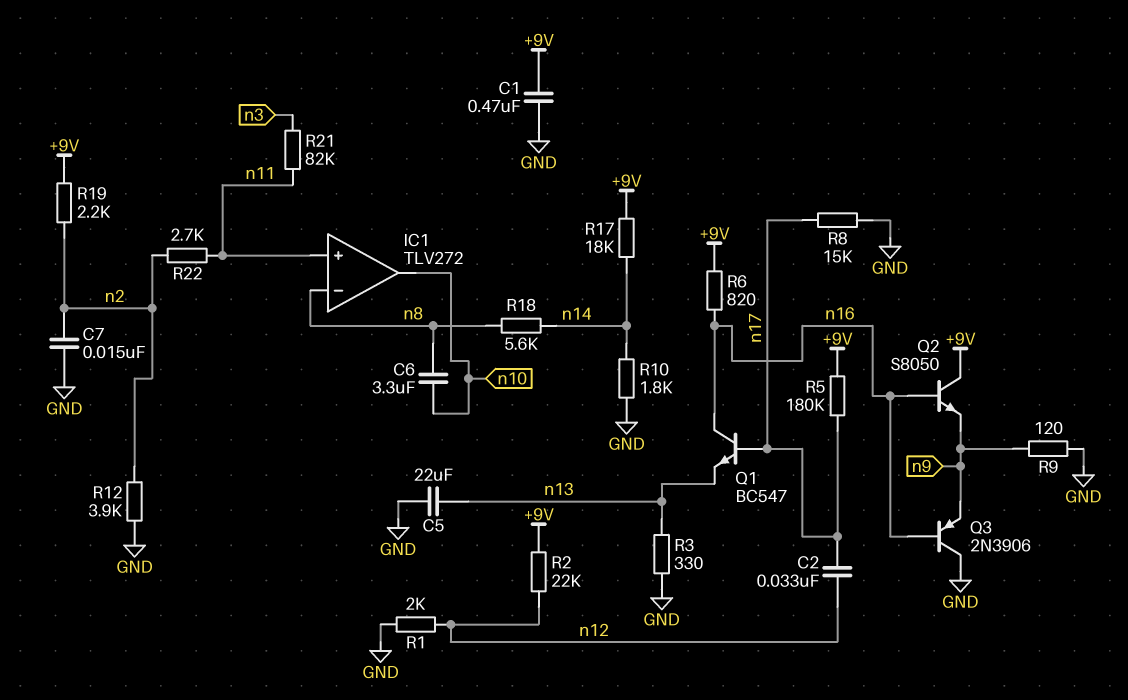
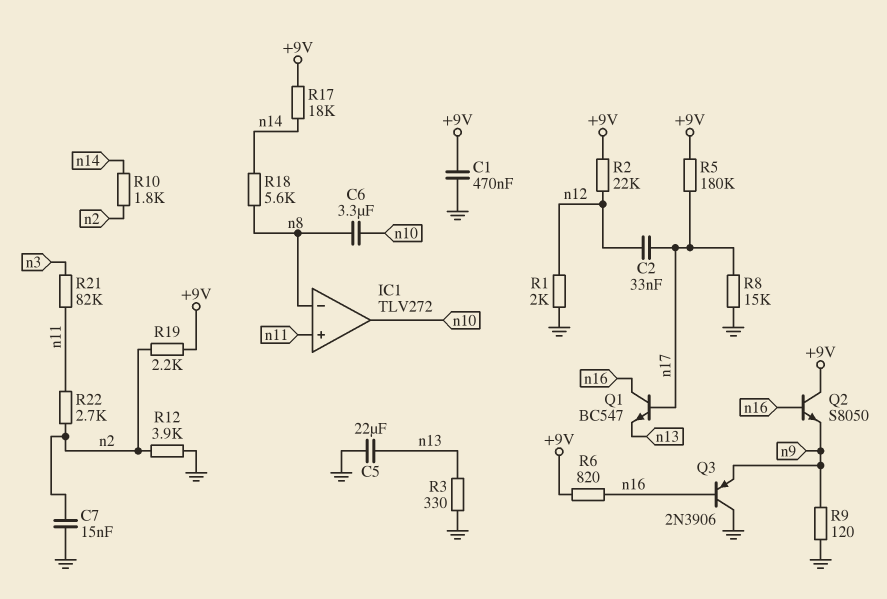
R10: 1.8k (GND, n14) -> 1.8k (n2, n14)

